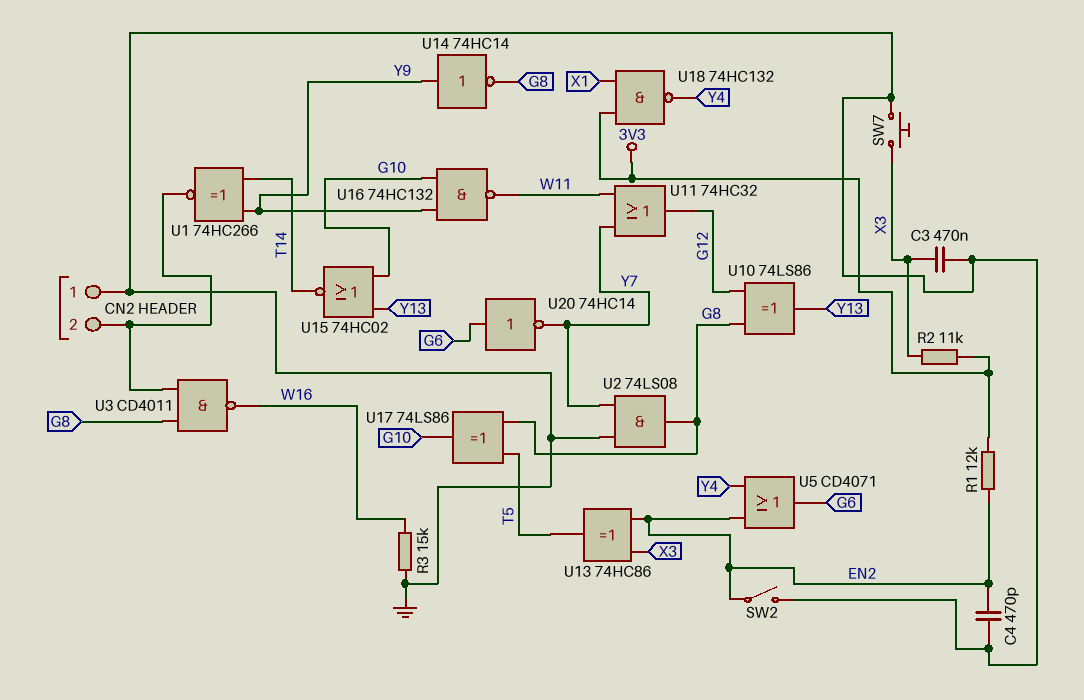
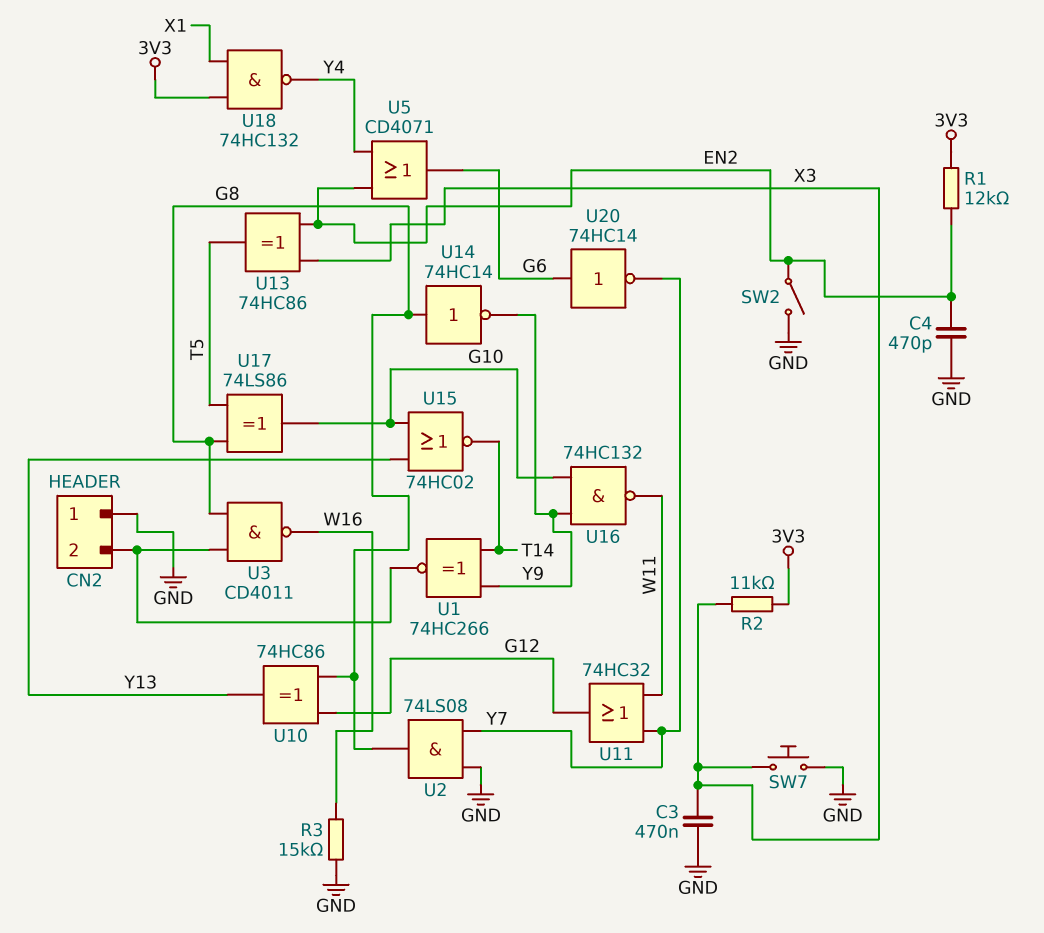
U10: XOR 74LS86 (in G8, in G12, out Y13) -> XOR 74HC86 (in G8, in G12, out Y13)
U14: NOT 74HC14 (in Y9, out G8) -> NOT 74HC14 (in G8, out Y9)

